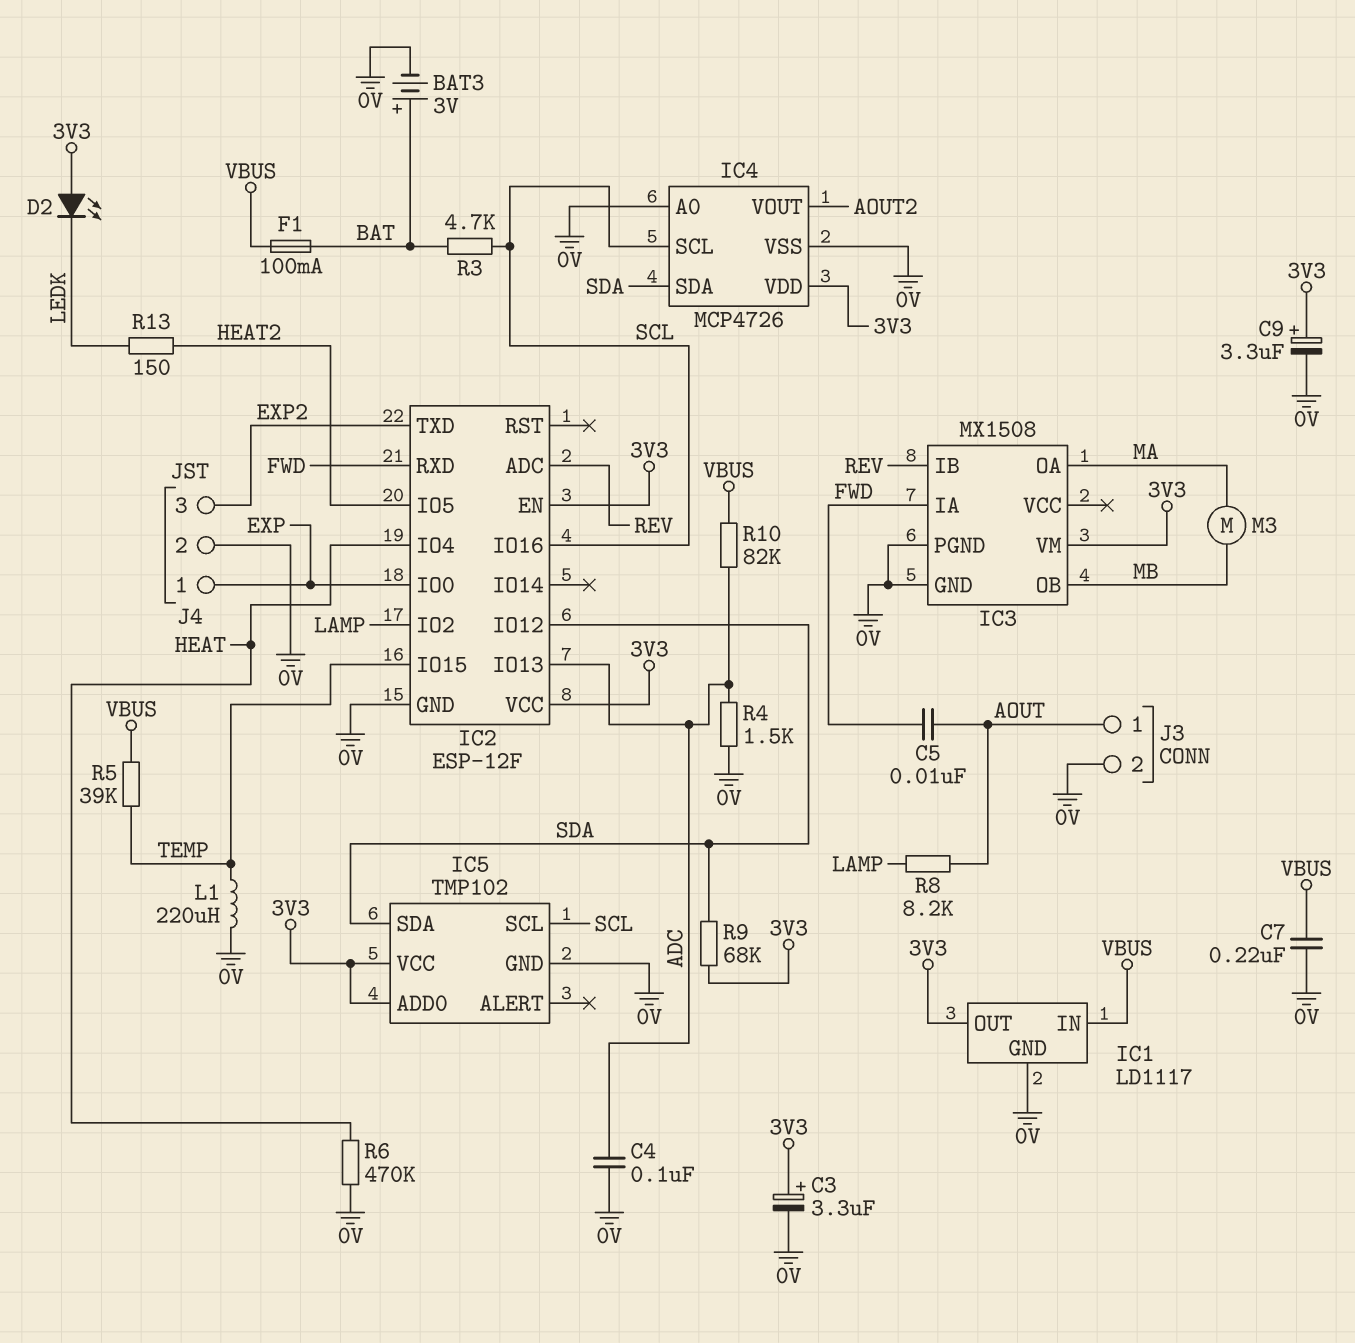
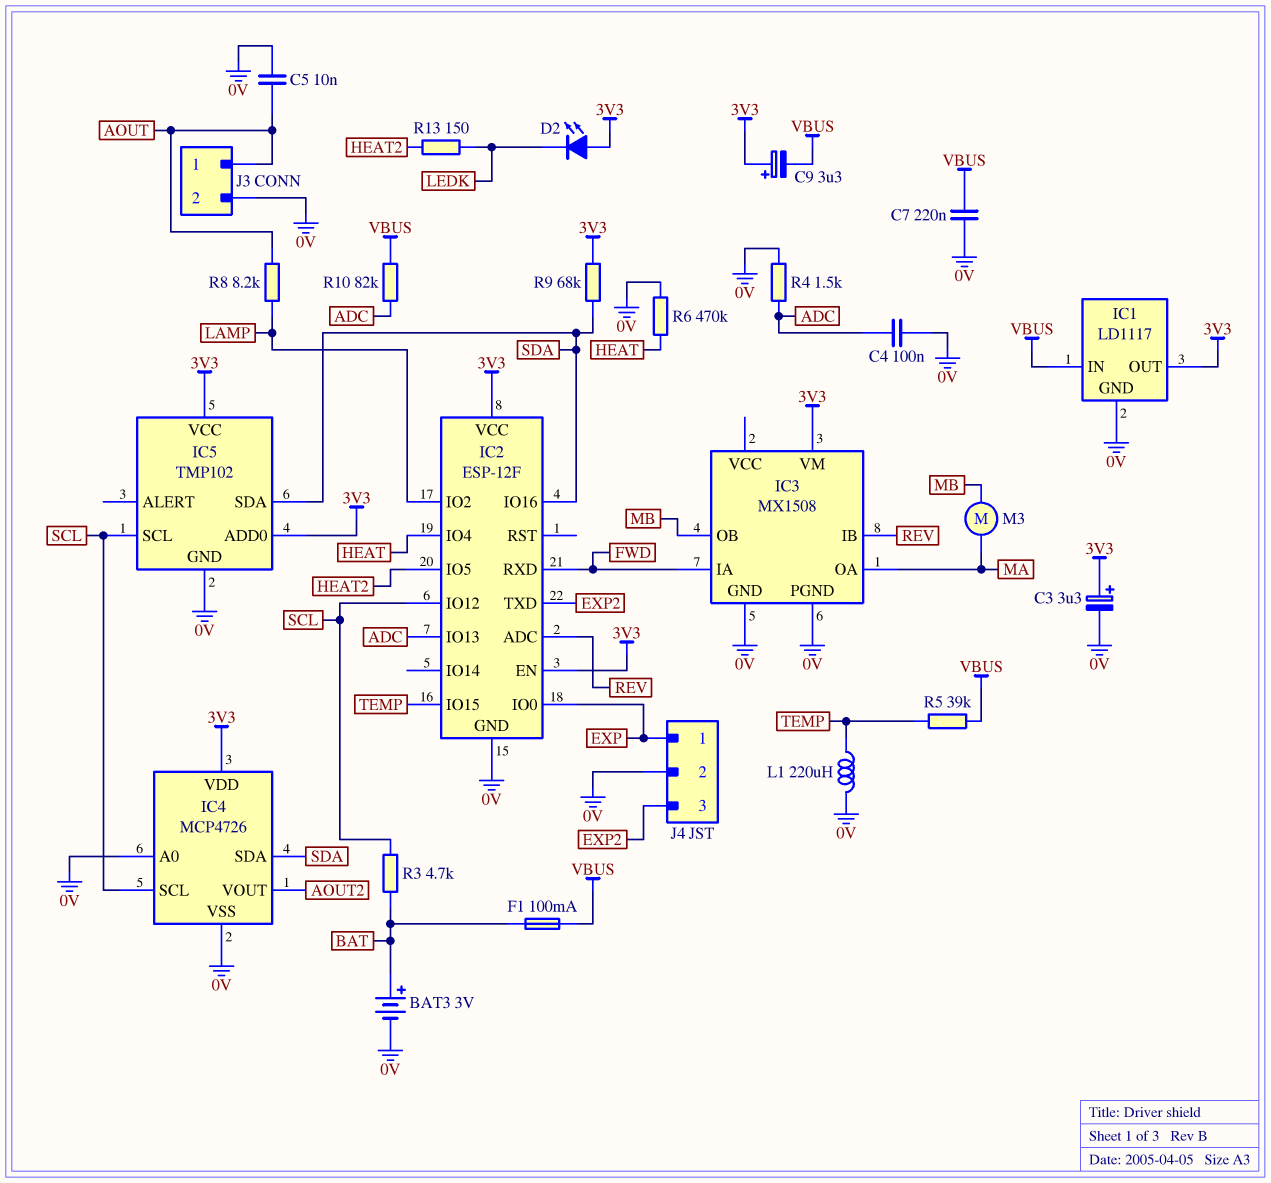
C5: 10nF (AOUT, FWD) -> 10nF (0V, AOUT)
C9: 3.3uF (plus 3V3, minus 0V) -> 3.3uF (plus 3V3, minus VBUS)
IC2 pin IO12: SDA -> SCL
IC2 pin IO16: SCL -> SDA

